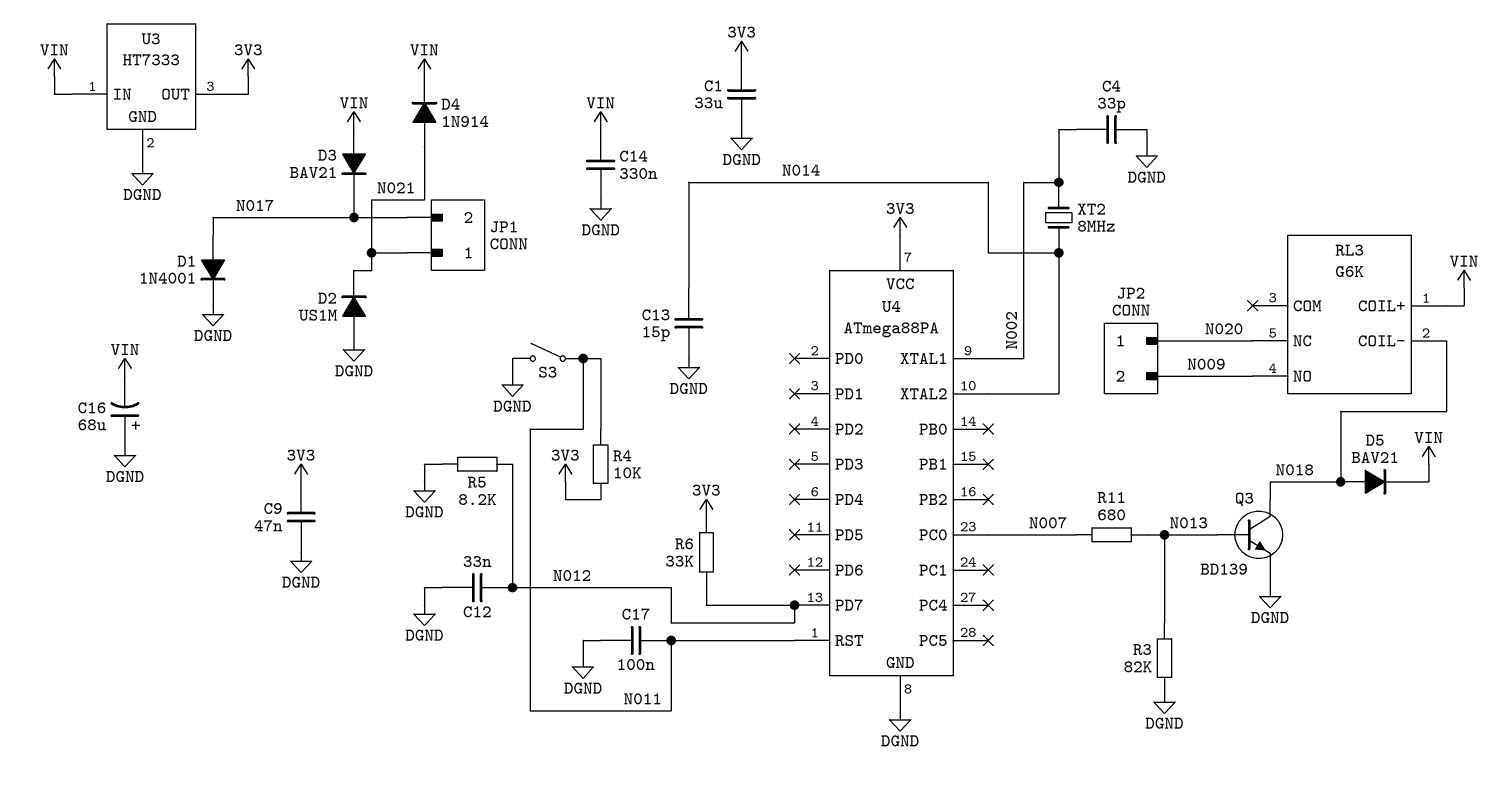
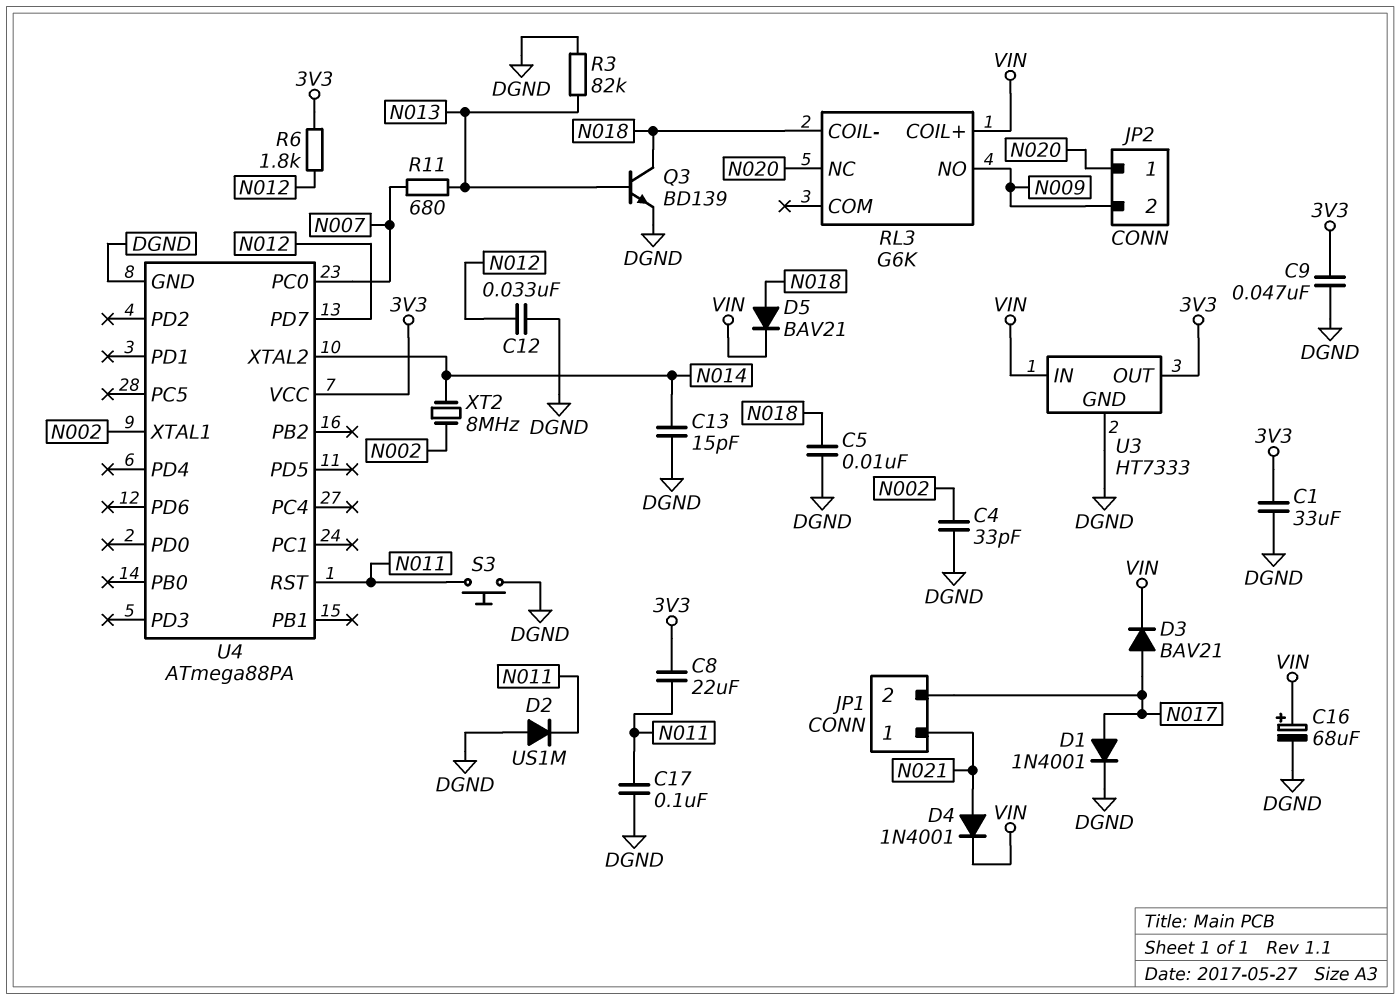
C5: none -> 10nF (DGND, N018)
C8: none -> 22uF (3V3, N011)
C14: 330nF (DGND, VIN) -> none
C16: 68uF (plus DGND, minus VIN) -> 68uF (plus VIN, minus DGND)
D2: diode US1M (A DGND, K N021) -> diode US1M (A DGND, K N011)
D3: diode BAV21 (A VIN, K N017) -> diode BAV21 (A N017, K VIN)
D4: diode 1N914 (A N021, K VIN) -> diode 1N4001 (A N021, K VIN)
R4: 10k (3V3, N011) -> none
R5: 8.2k (DGND, N012) -> none
R6: 33k (3V3, N012) -> 1.8k (3V3, N012)
S3: switch (DGND, N011) -> button (DGND, N011)

